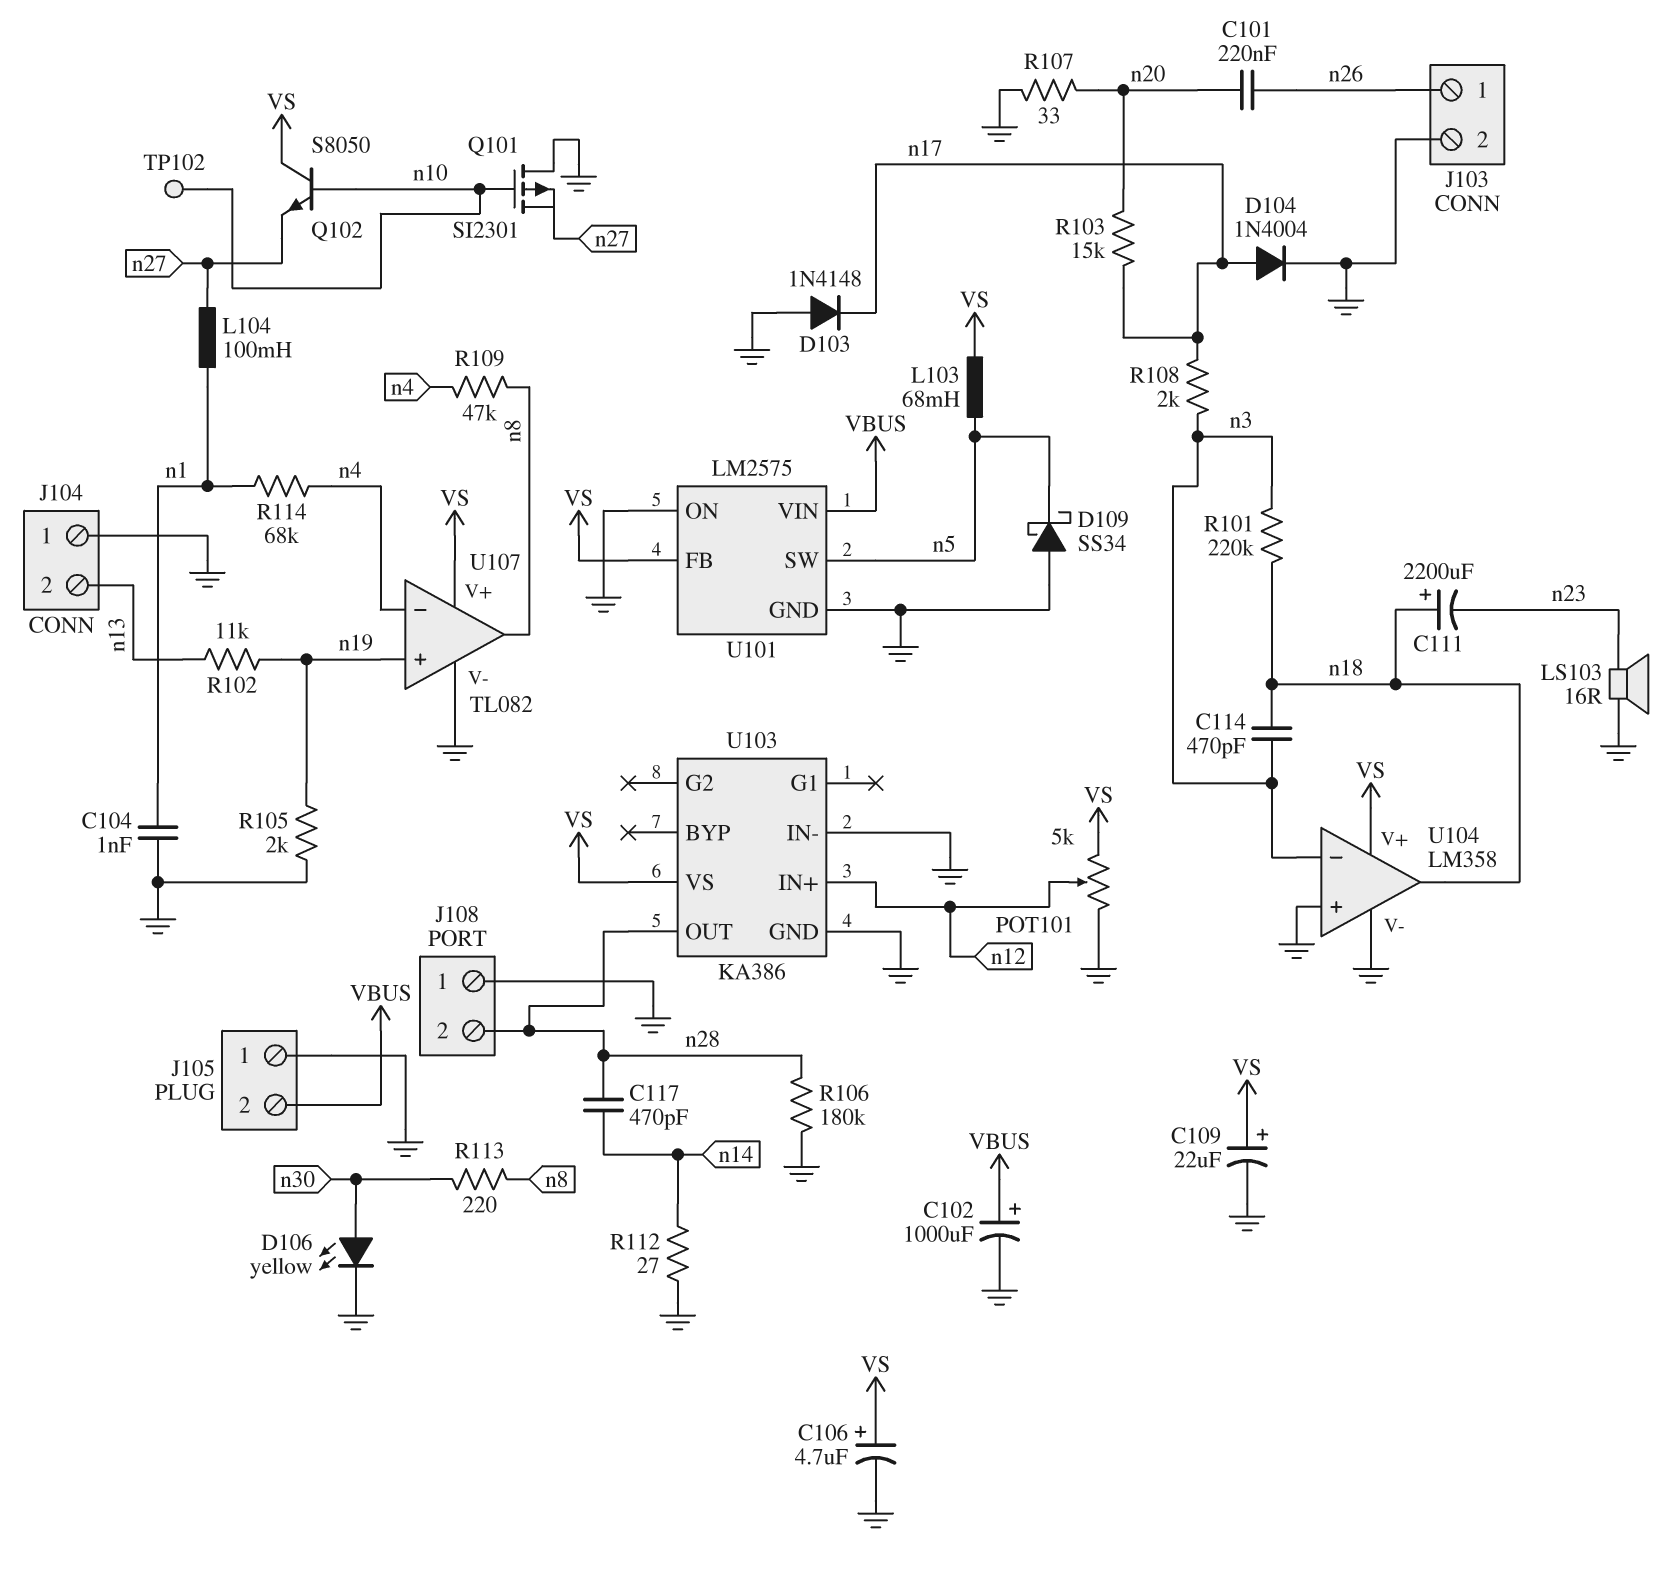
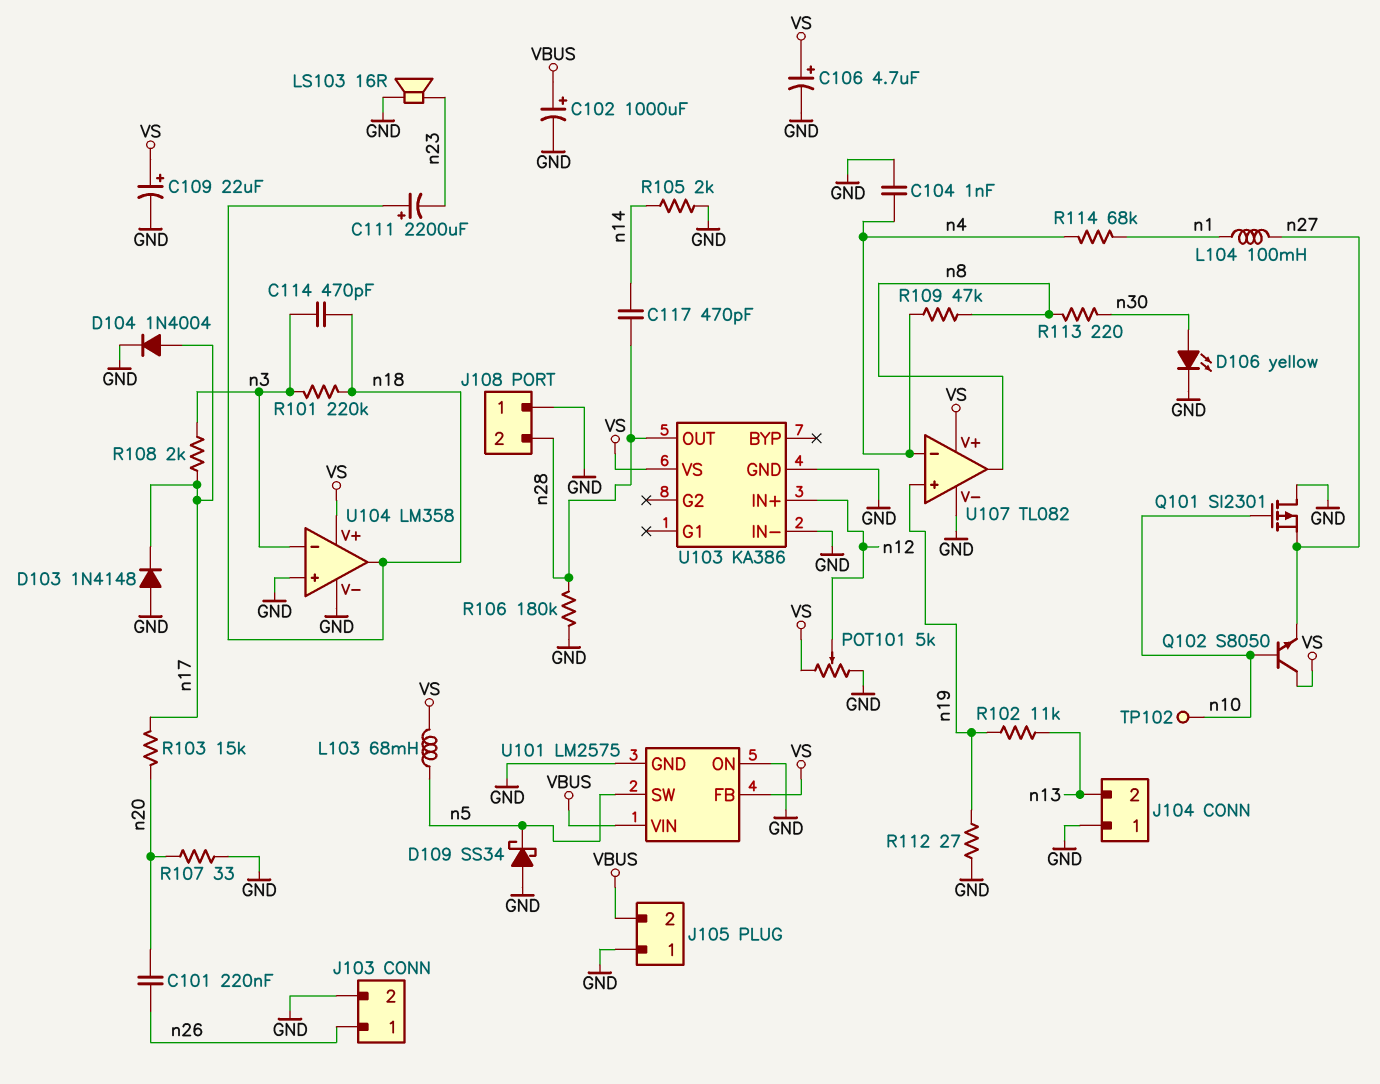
C104: 1nF (GND, n1) -> 1nF (GND, n4)
R105: 2k (GND, n19) -> 2k (GND, n14)
R112: 27 (GND, n14) -> 27 (GND, n19)

